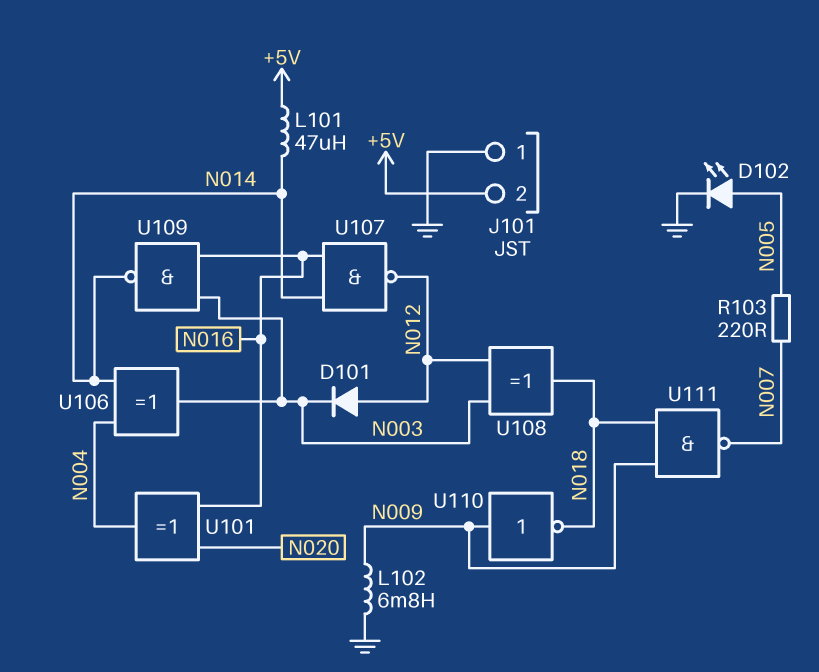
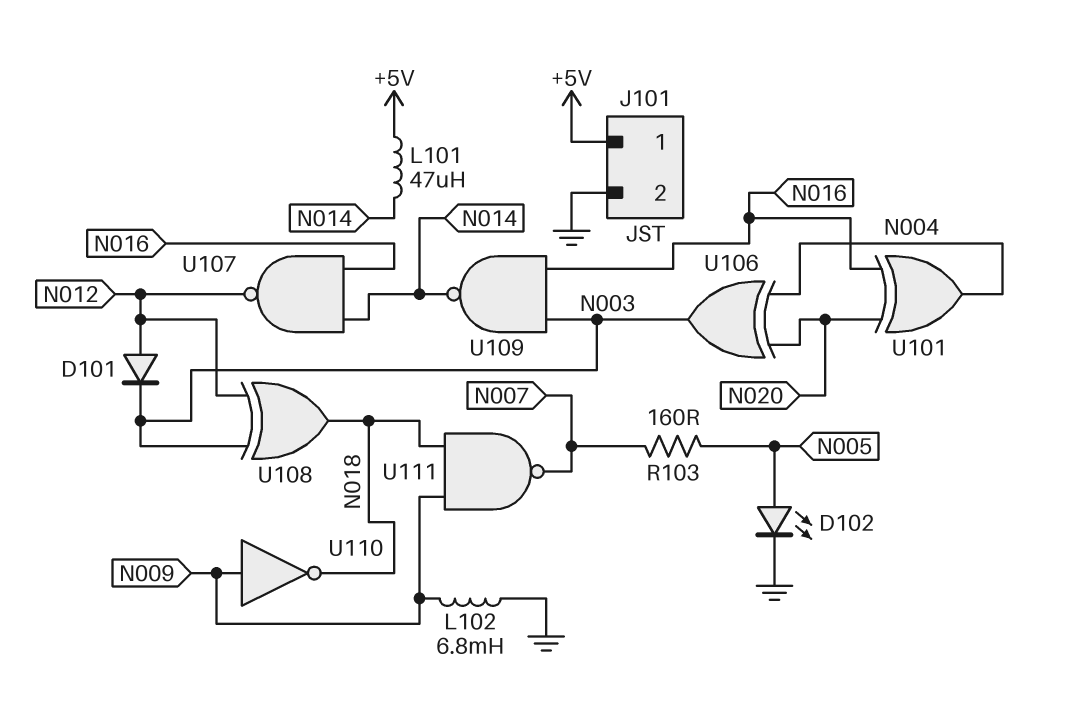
J101 pin 1: GND -> +5V
J101 pin 2: +5V -> GND
R103: 220 (N005, N007) -> 160 (N005, N007)
U106: XOR (in N004, in N014, out N003) -> XOR (in N004, in N020, out N003)

